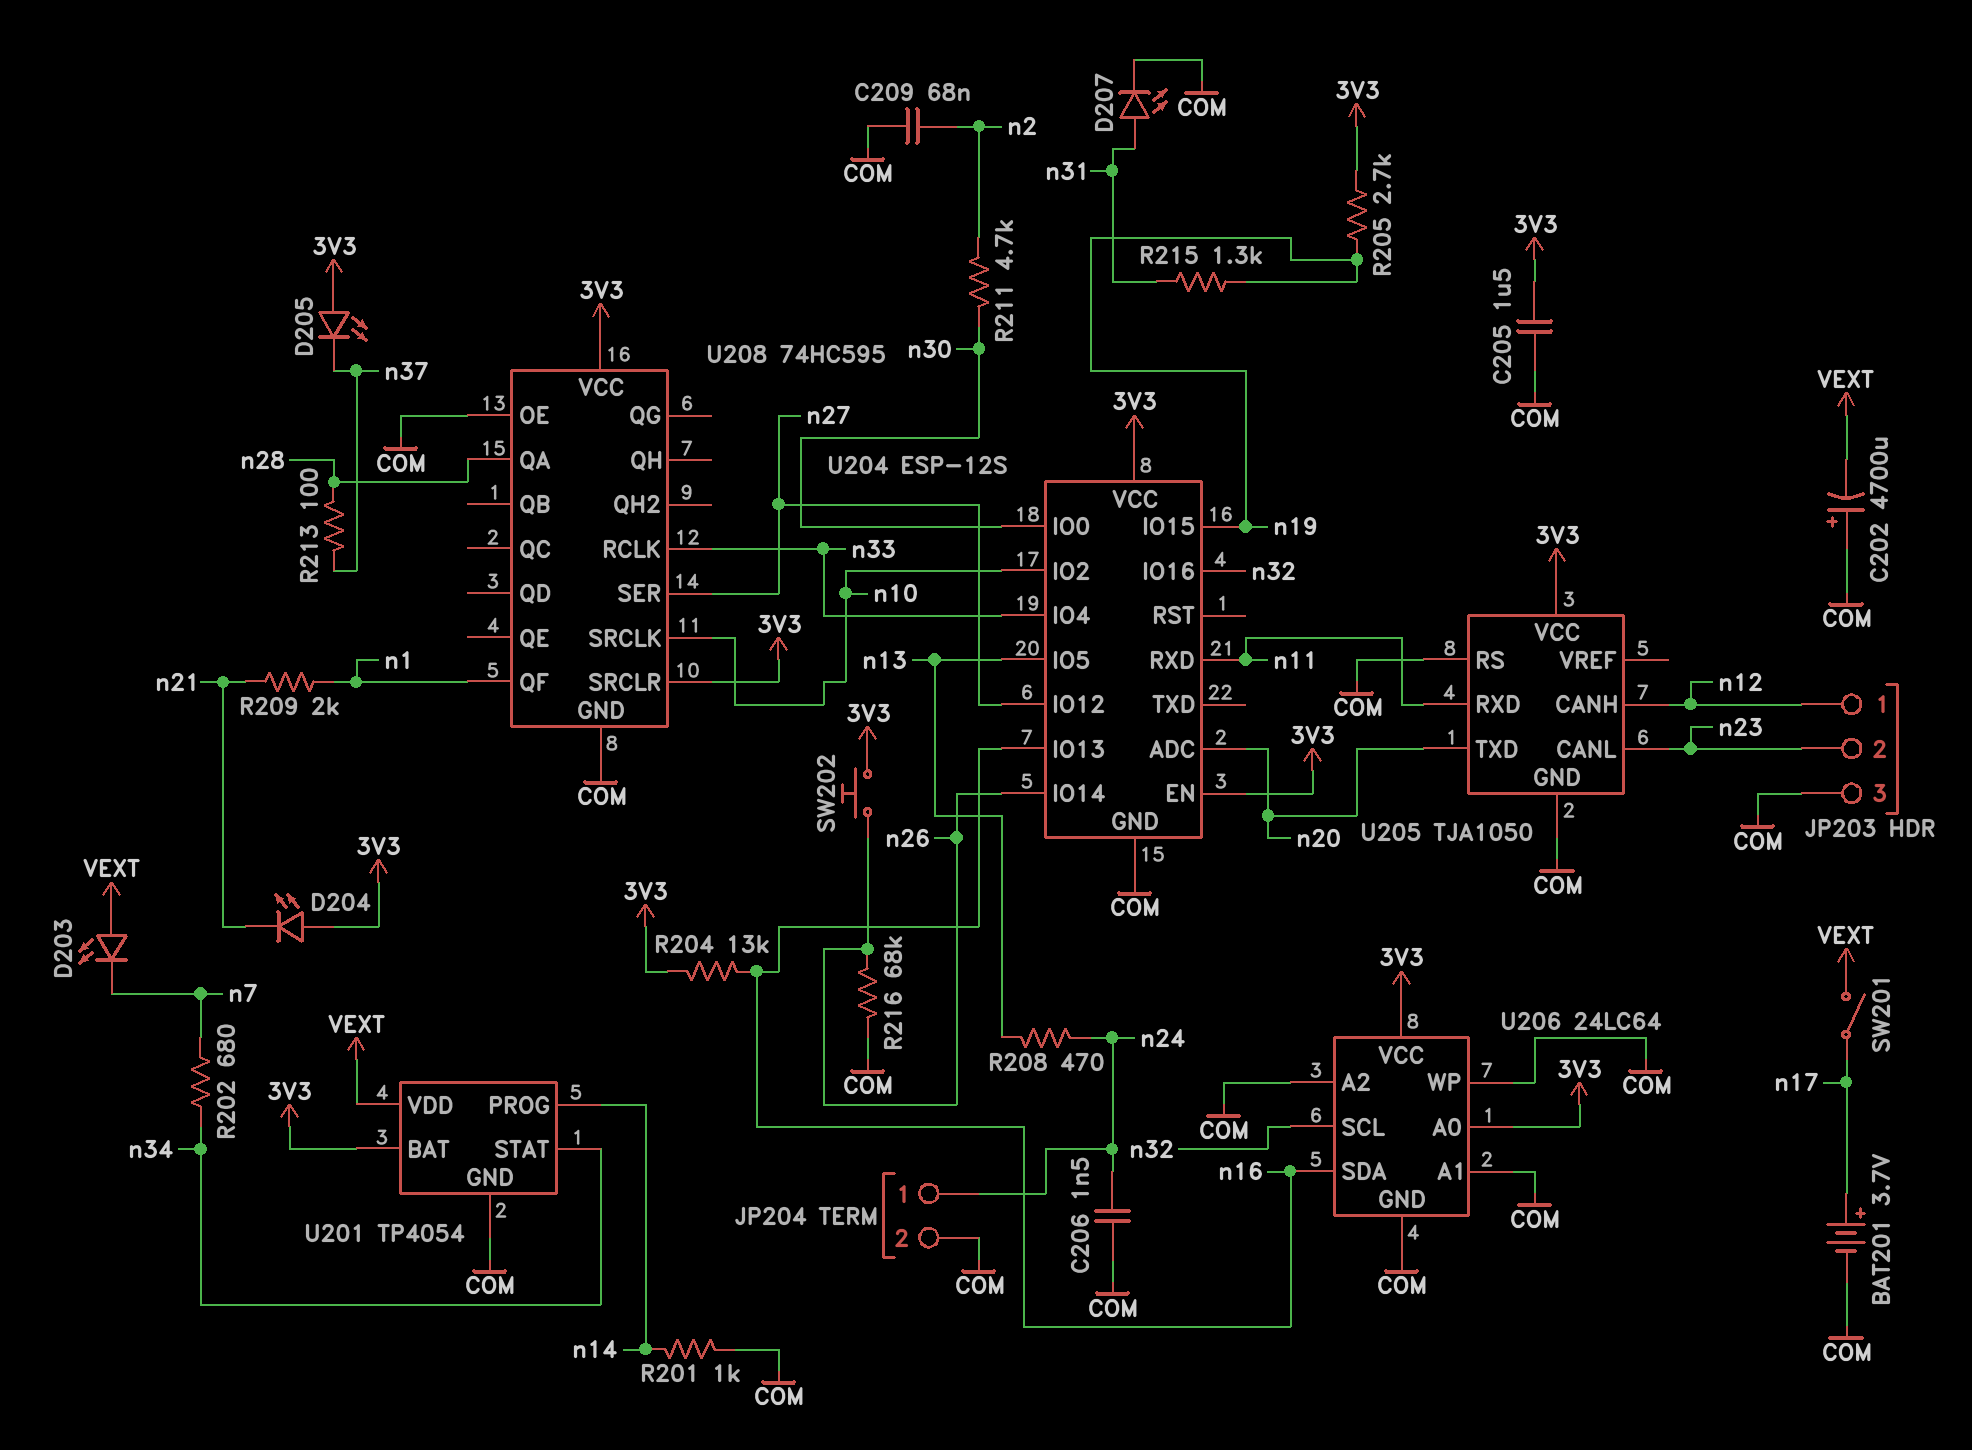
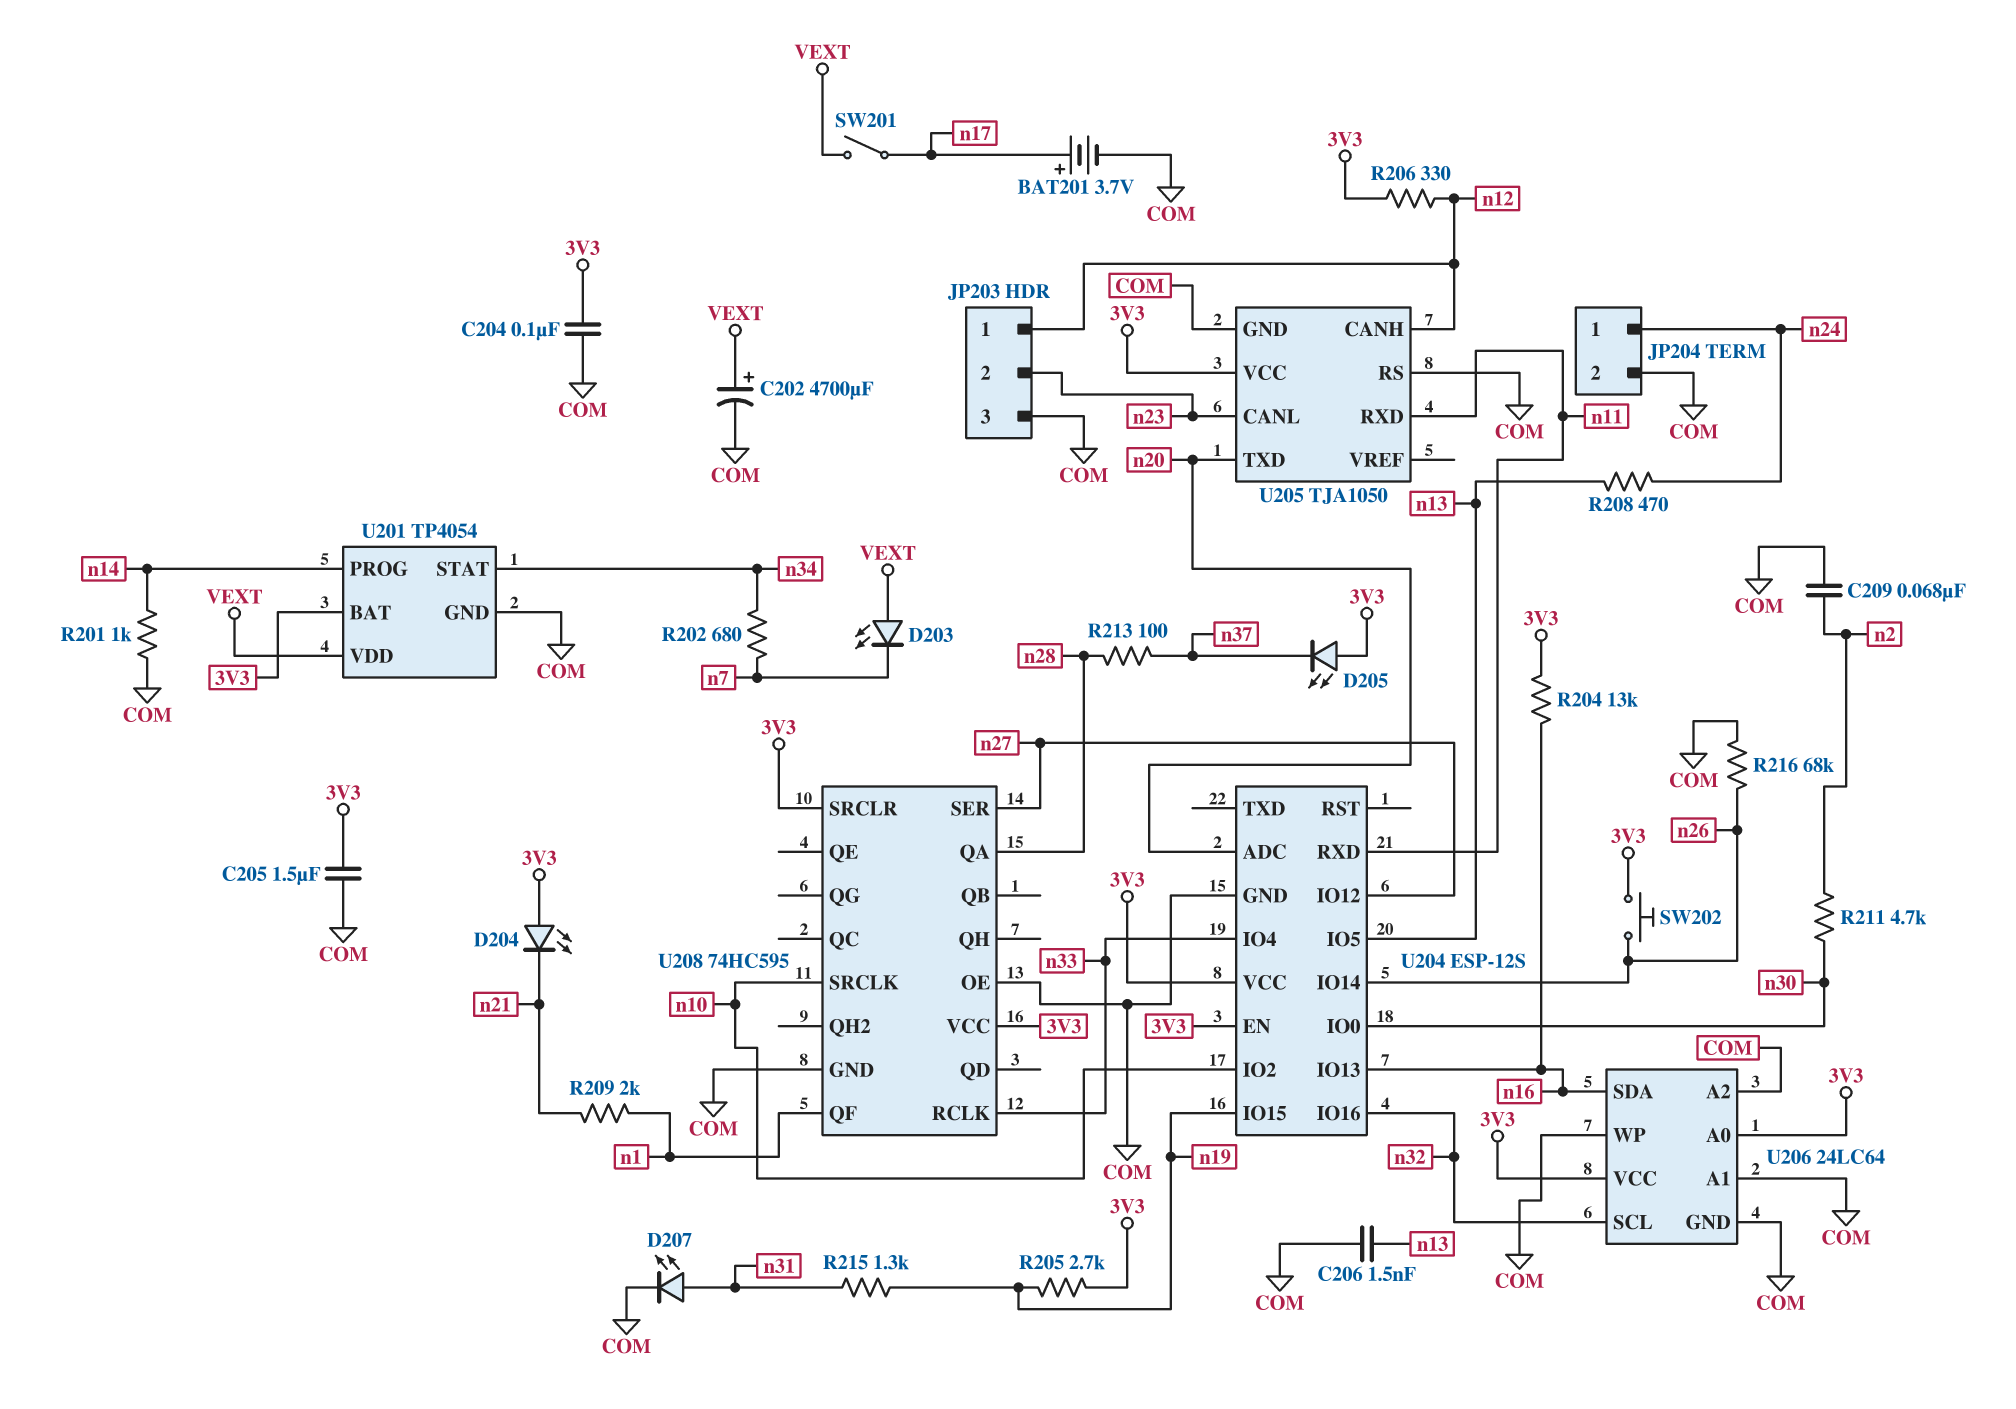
C202: 4700uF (plus COM, minus VEXT) -> 4700uF (plus VEXT, minus COM)
C204: none -> 100nF (3V3, COM)
C206: 1.5nF (COM, n24) -> 1.5nF (COM, n13)
R206: none -> 330 (3V3, n12)

